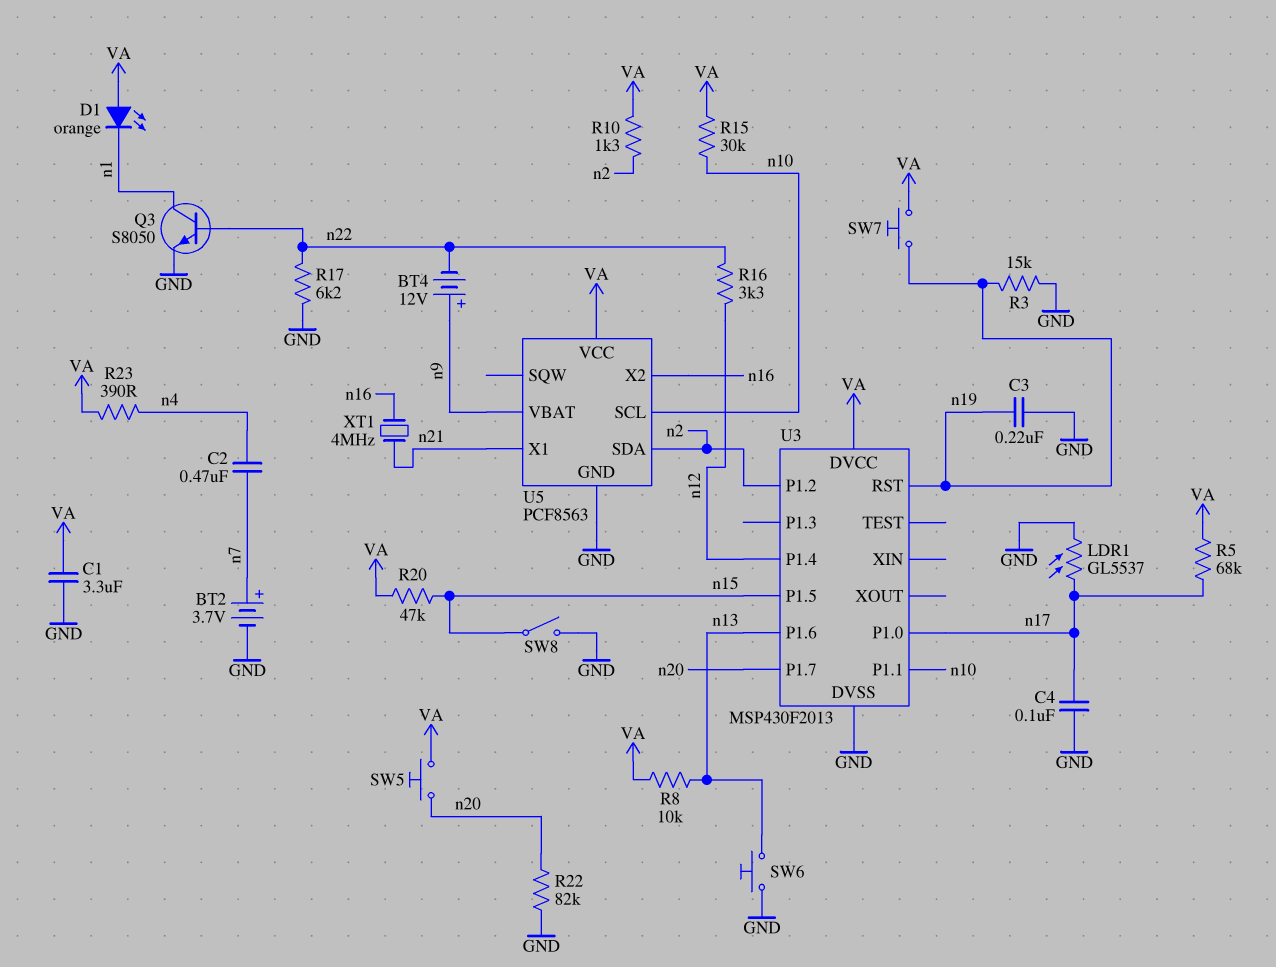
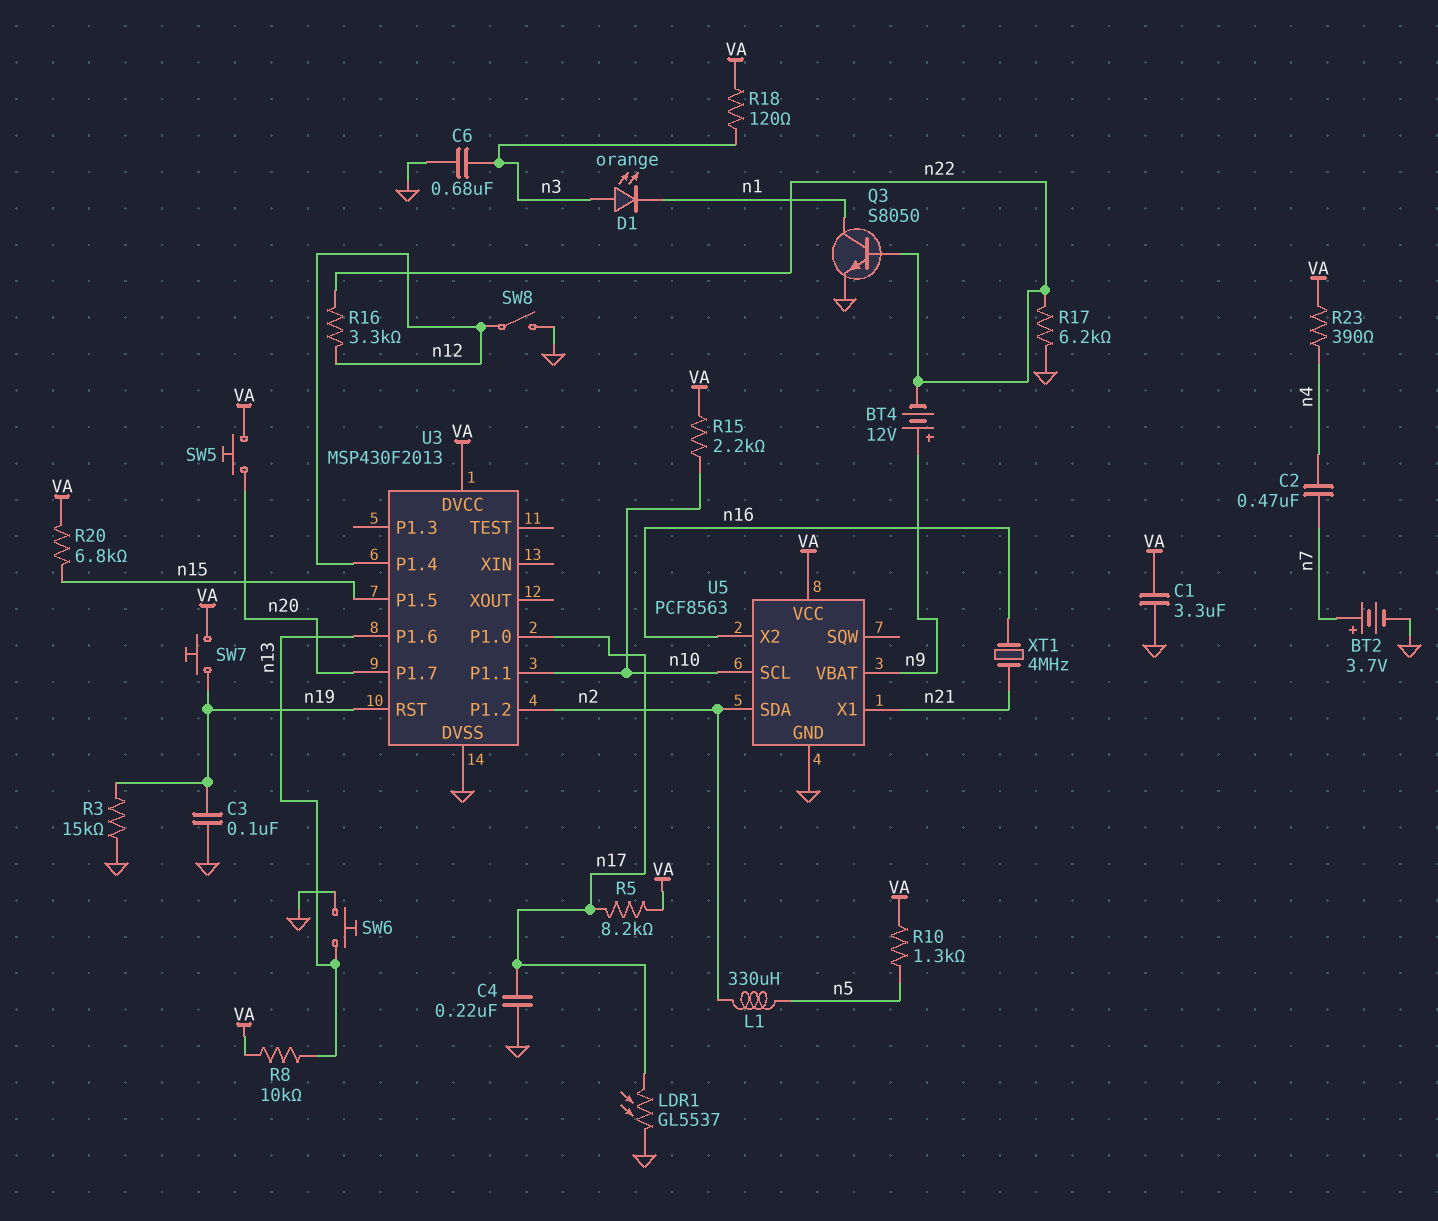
C3: 220nF (GND, n19) -> 100nF (GND, n19)
C4: 100nF (GND, n17) -> 220nF (GND, n17)
C6: none -> 680nF (GND, n3)
D1: LED orange (A VA, K n1) -> LED orange (A n3, K n1)
L1: none -> 330uH (n2, n5)
R5: 68k (VA, n17) -> 8.2k (VA, n17)
R10: 1.3k (VA, n2) -> 1.3k (VA, n5)
R15: 30k (VA, n10) -> 2.2k (VA, n10)
R18: none -> 120 (VA, n3)
R20: 47k (VA, n15) -> 6.8k (VA, n15)
R22: 82k (GND, n20) -> none
SW8: switch (GND, n15) -> switch (GND, n12)

